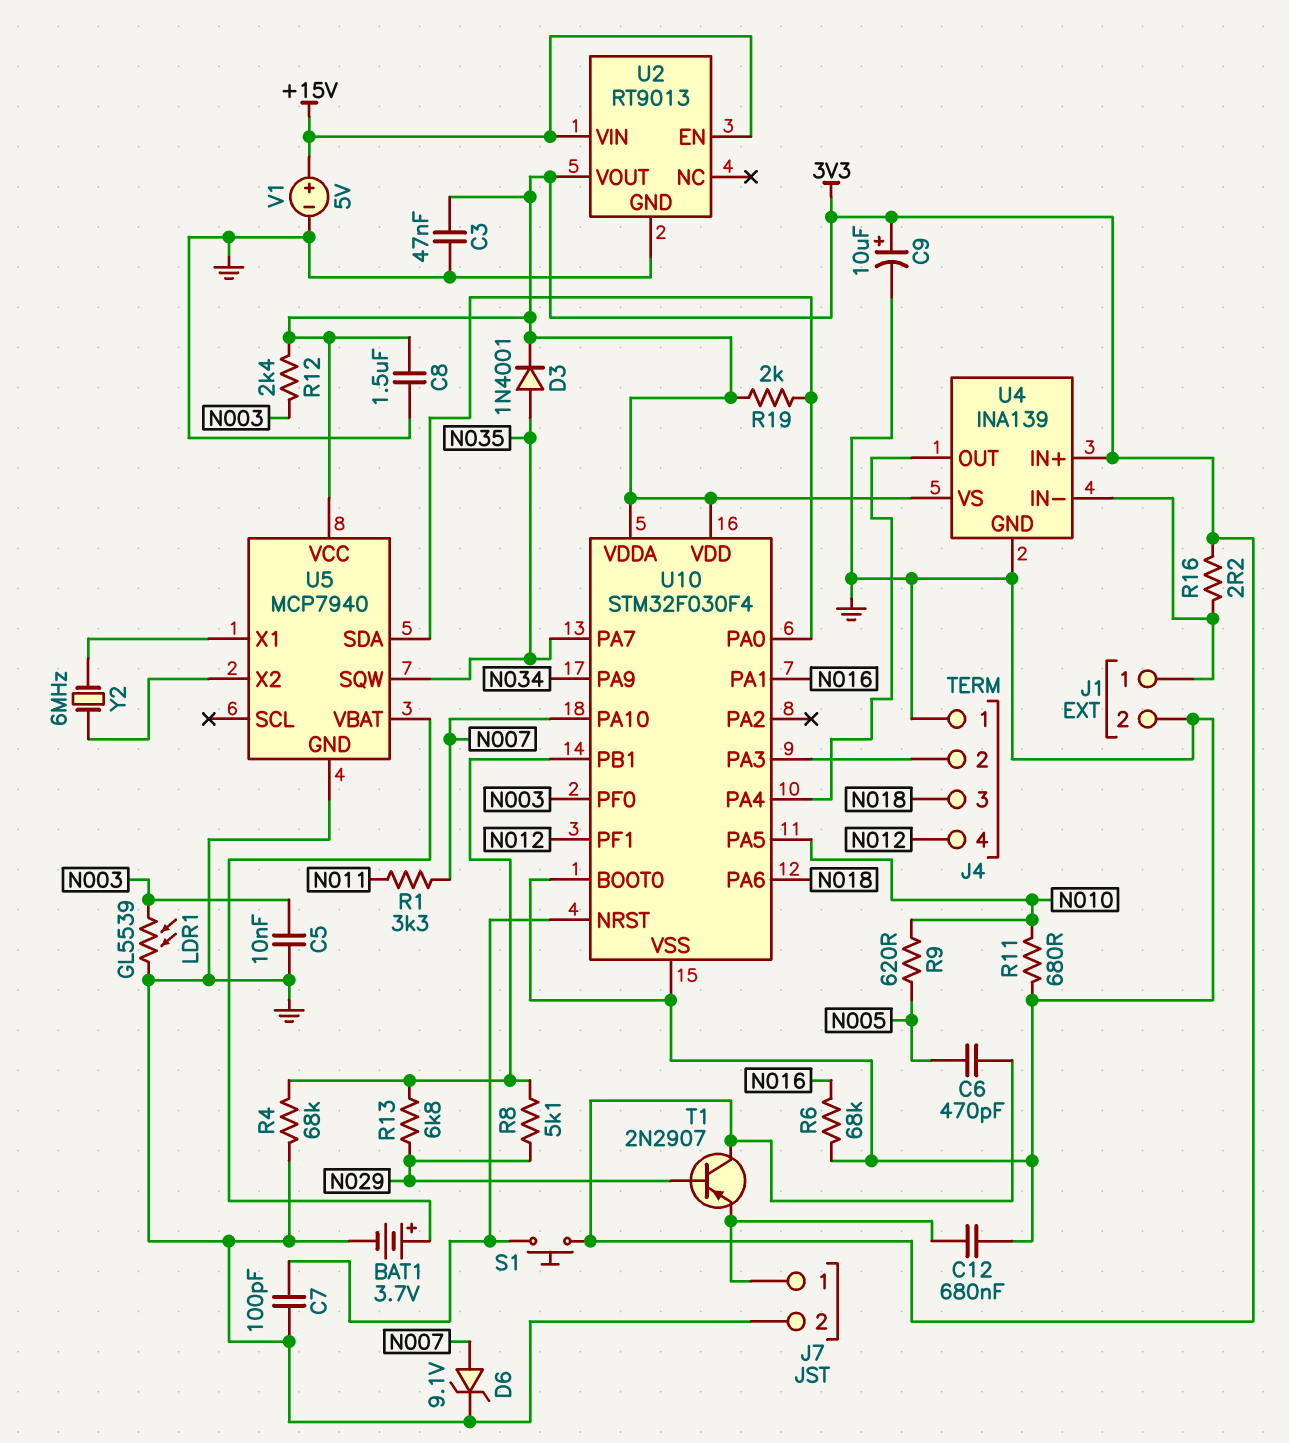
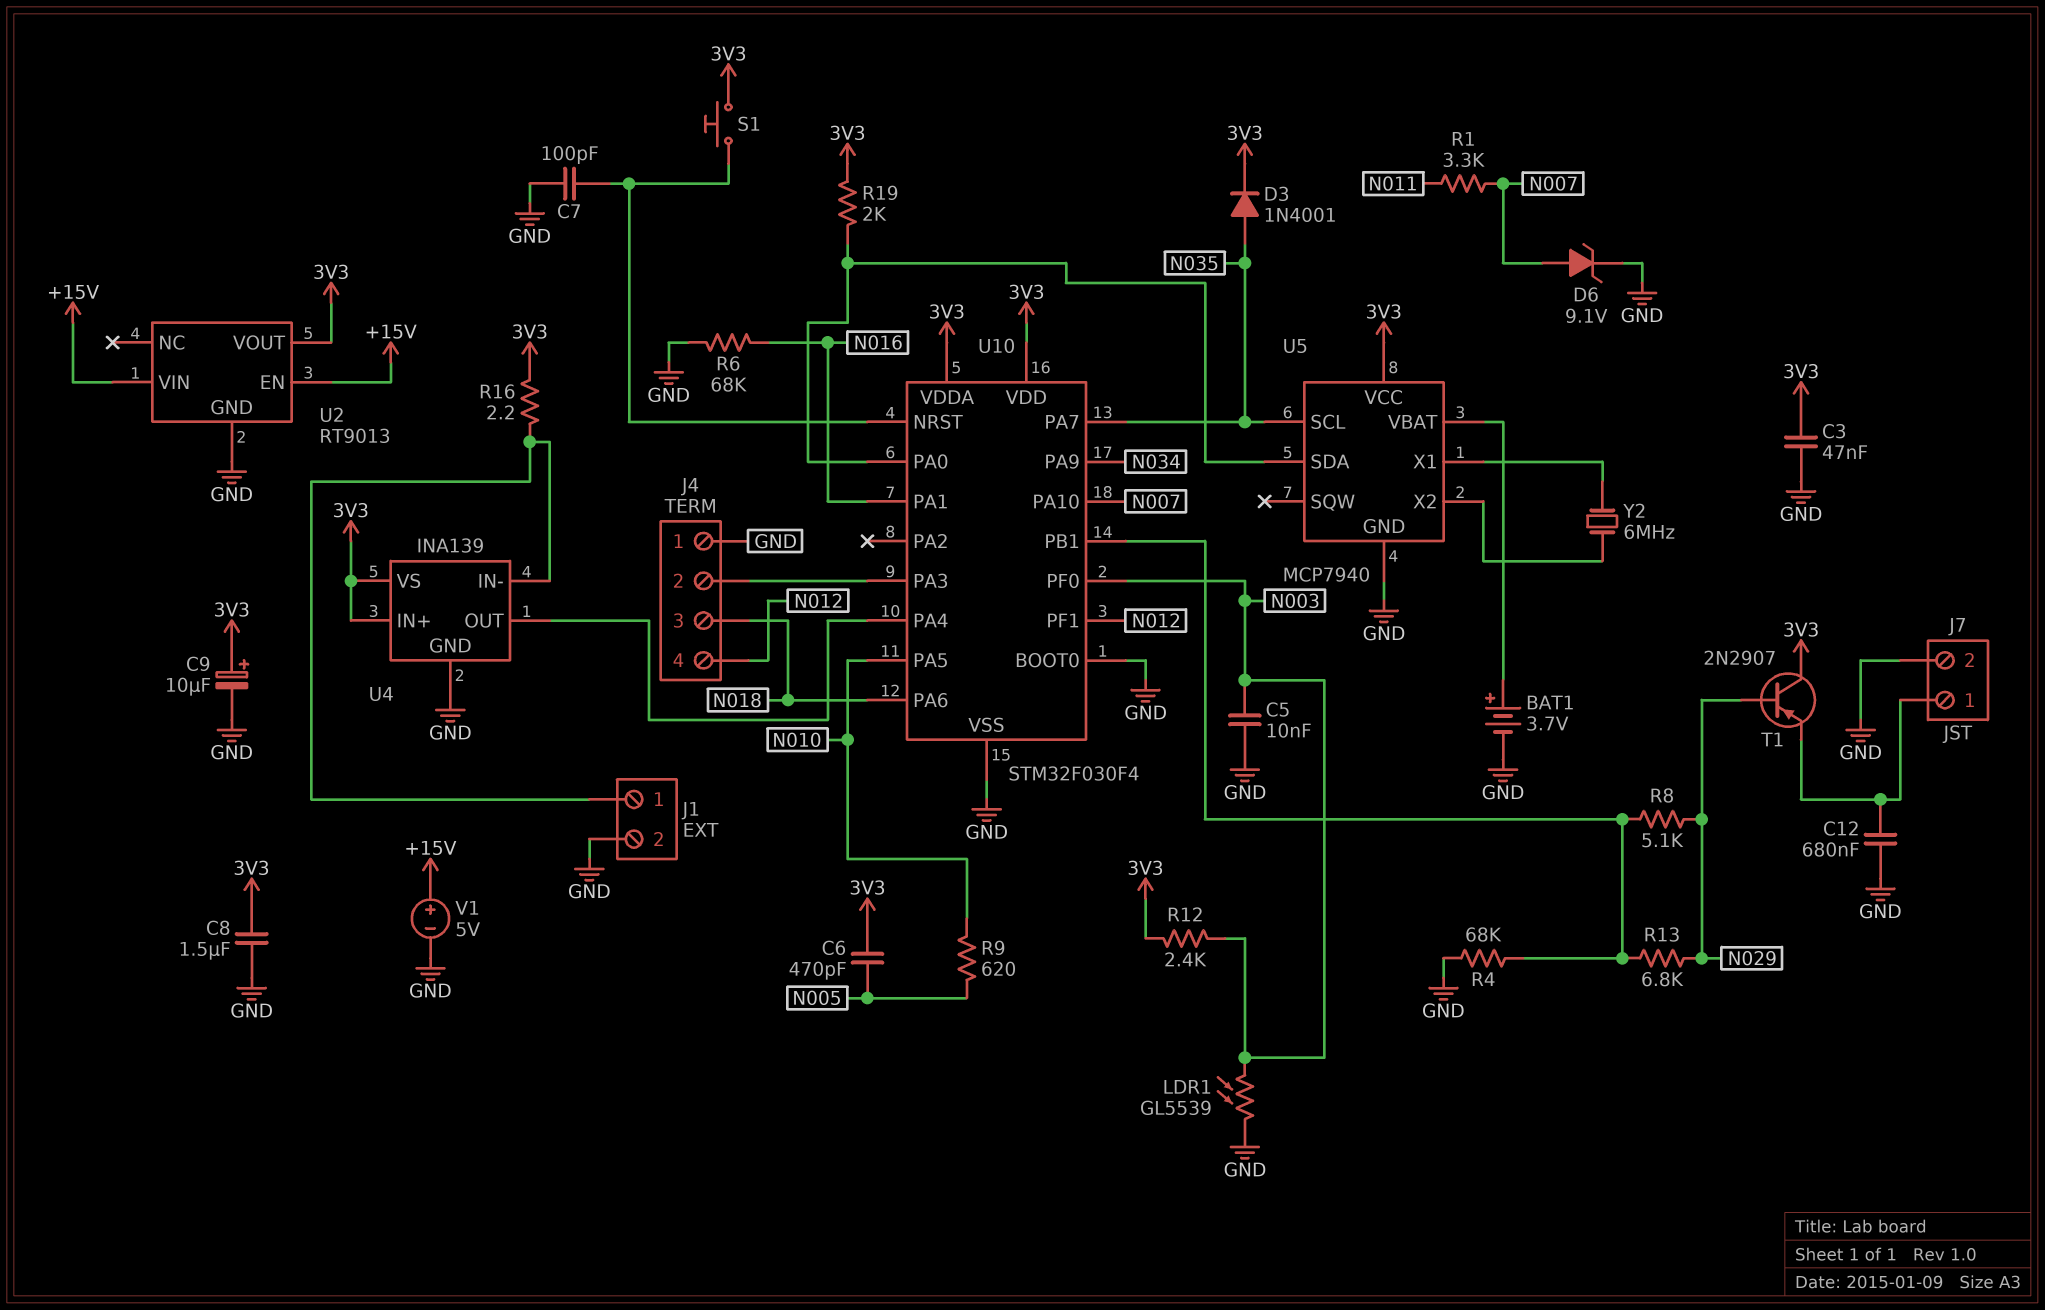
R11: 680 (GND, N010) -> none
U5 pin SCL: none -> N035
U5 pin SQW: N035 -> none

